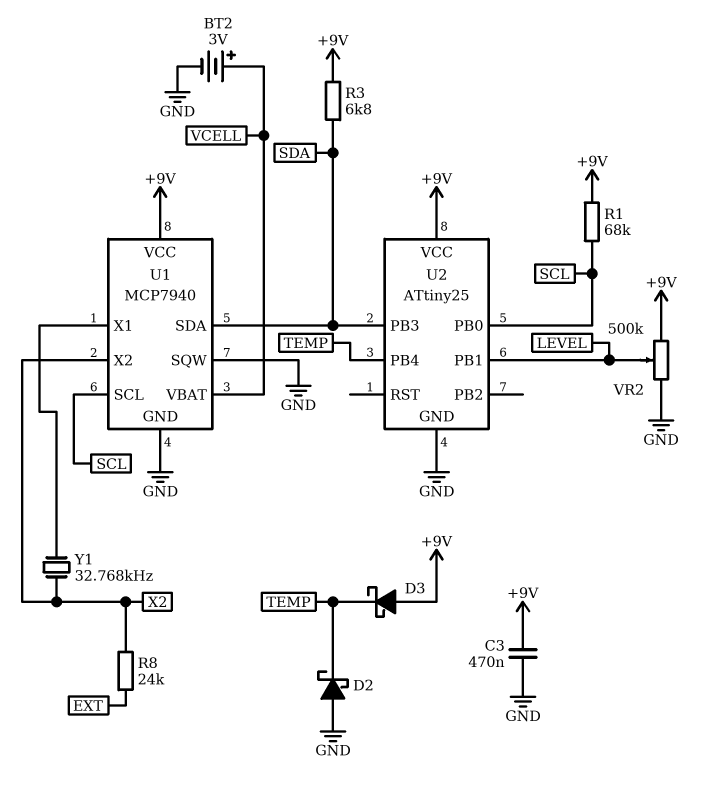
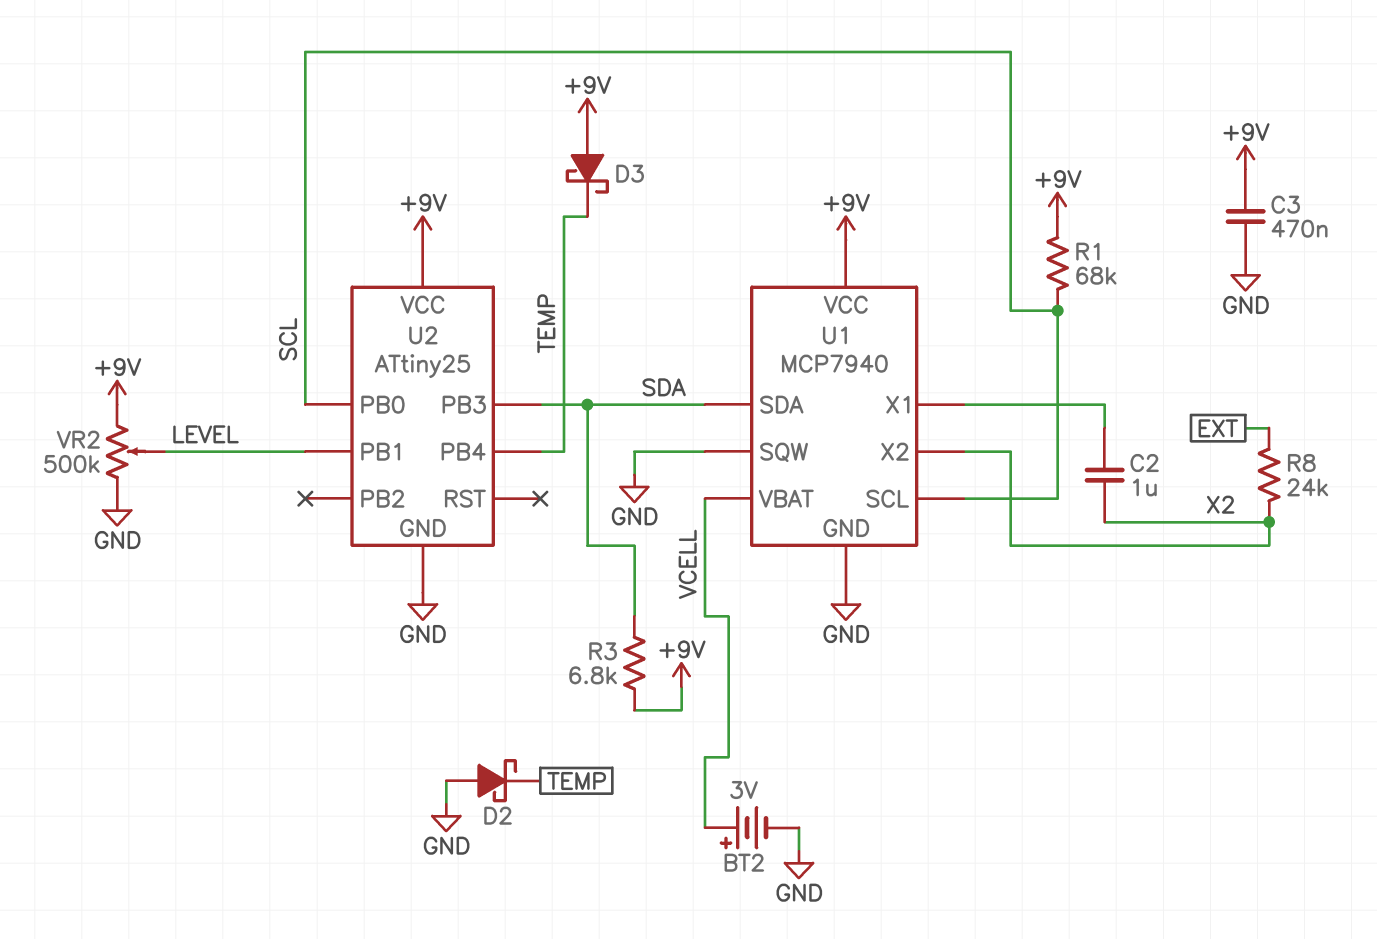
C2: none -> 1uF (U1/X1, X2)
Y1: 32.768kHz (U1/X1, X2) -> none

